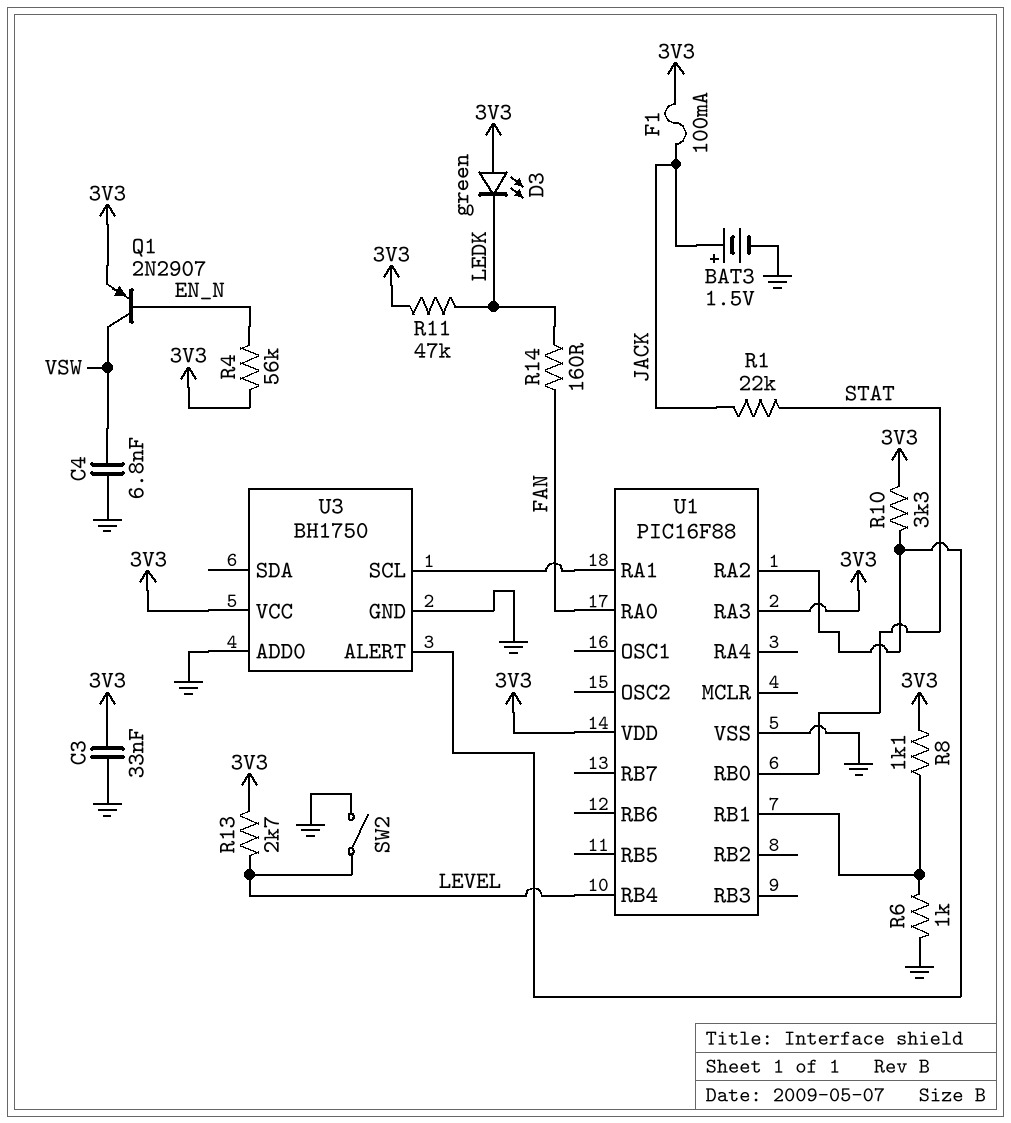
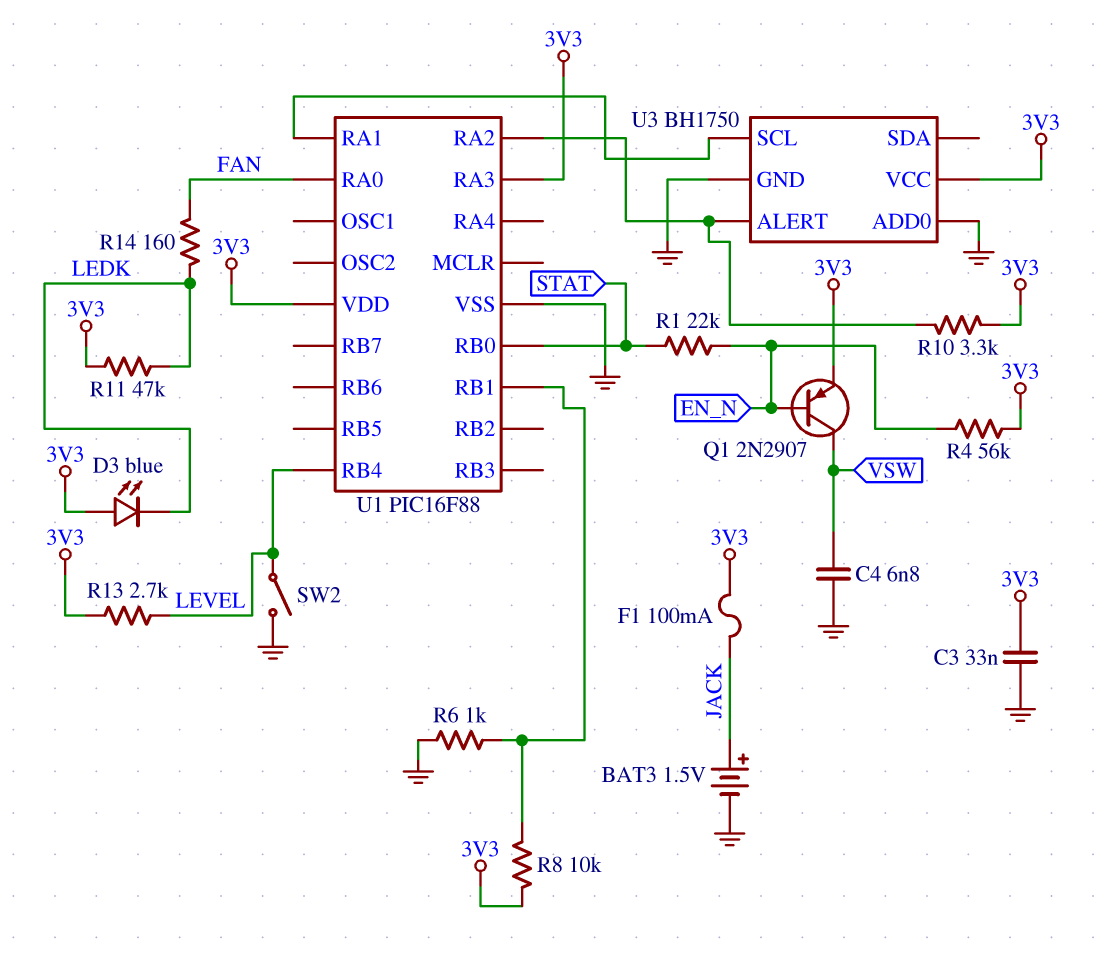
D3: LED green (A 3V3, K LEDK) -> LED blue (A 3V3, K LEDK)
R1: 22k (JACK, STAT) -> 22k (EN_N, STAT)
R8: 1.1k (3V3, U1/RB1) -> 10k (3V3, U1/RB1)

